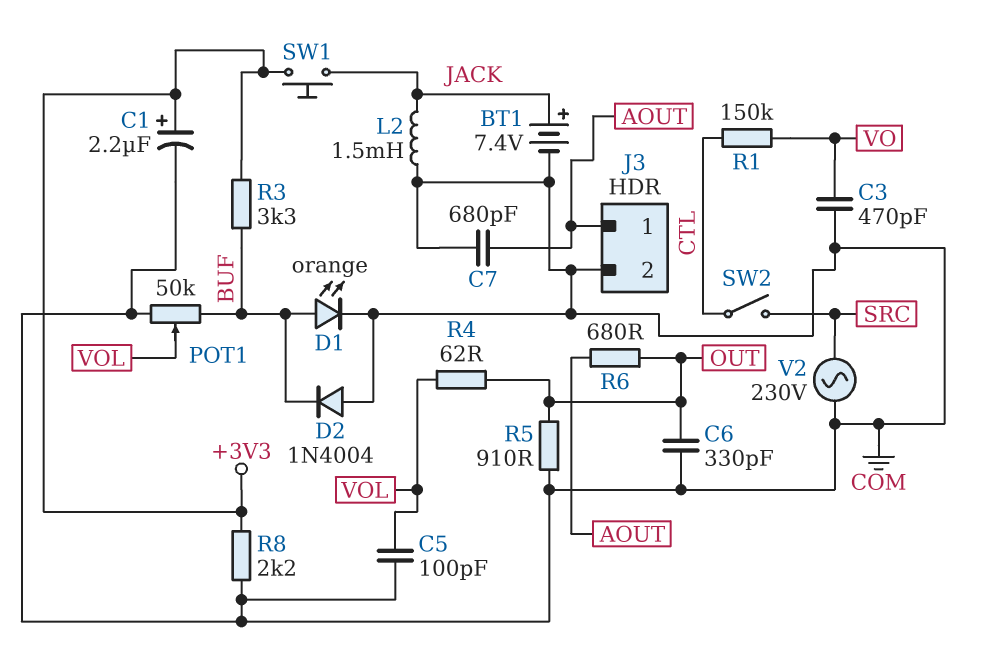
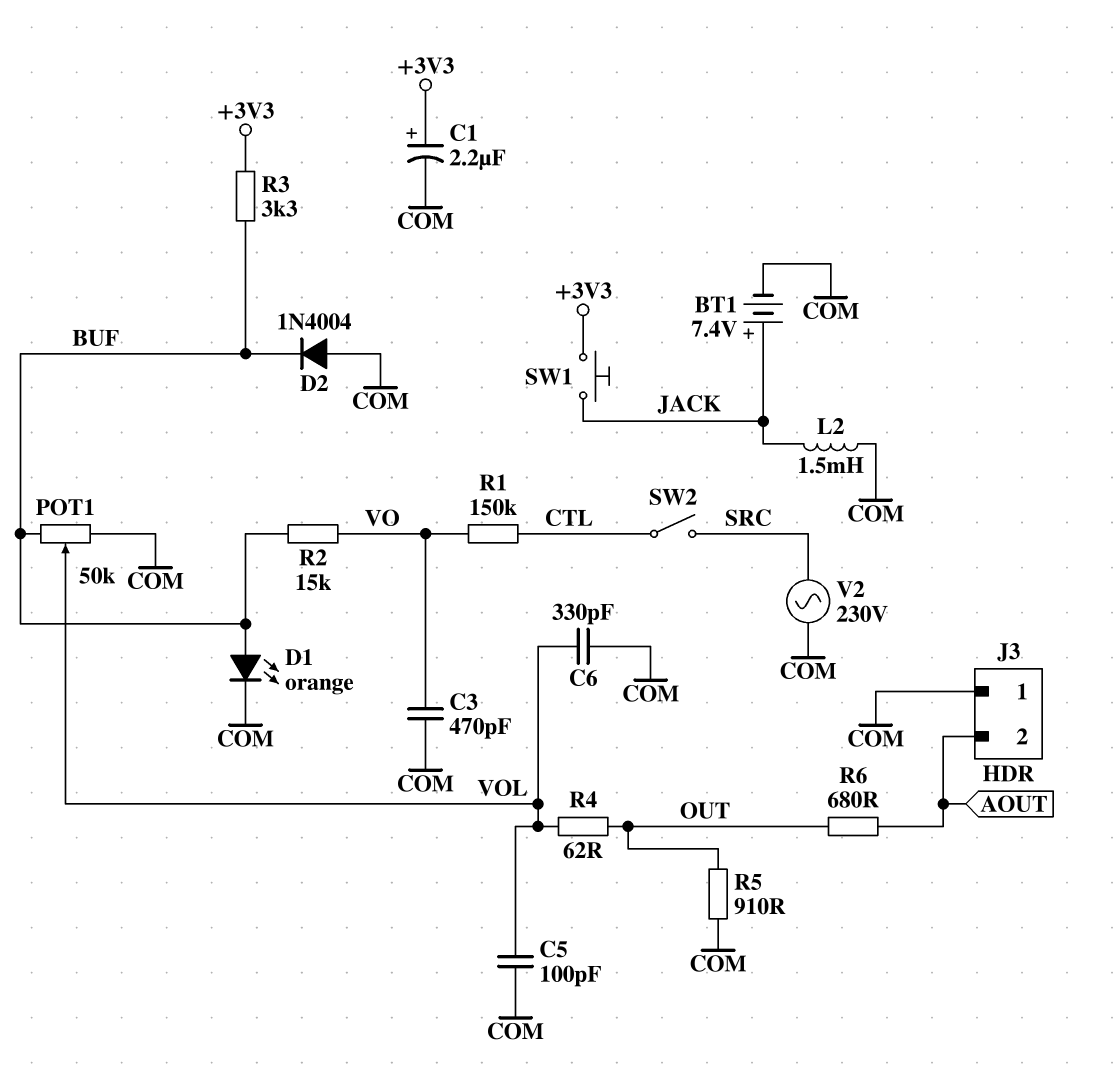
C6: 330pF (COM, OUT) -> 330pF (COM, VOL)
C7: 680pF (AOUT, COM) -> none
J3 pin 1: AOUT -> COM
J3 pin 2: COM -> AOUT
R2: none -> 15k (BUF, VO)
R8: 2.2k (+3V3, COM) -> none

